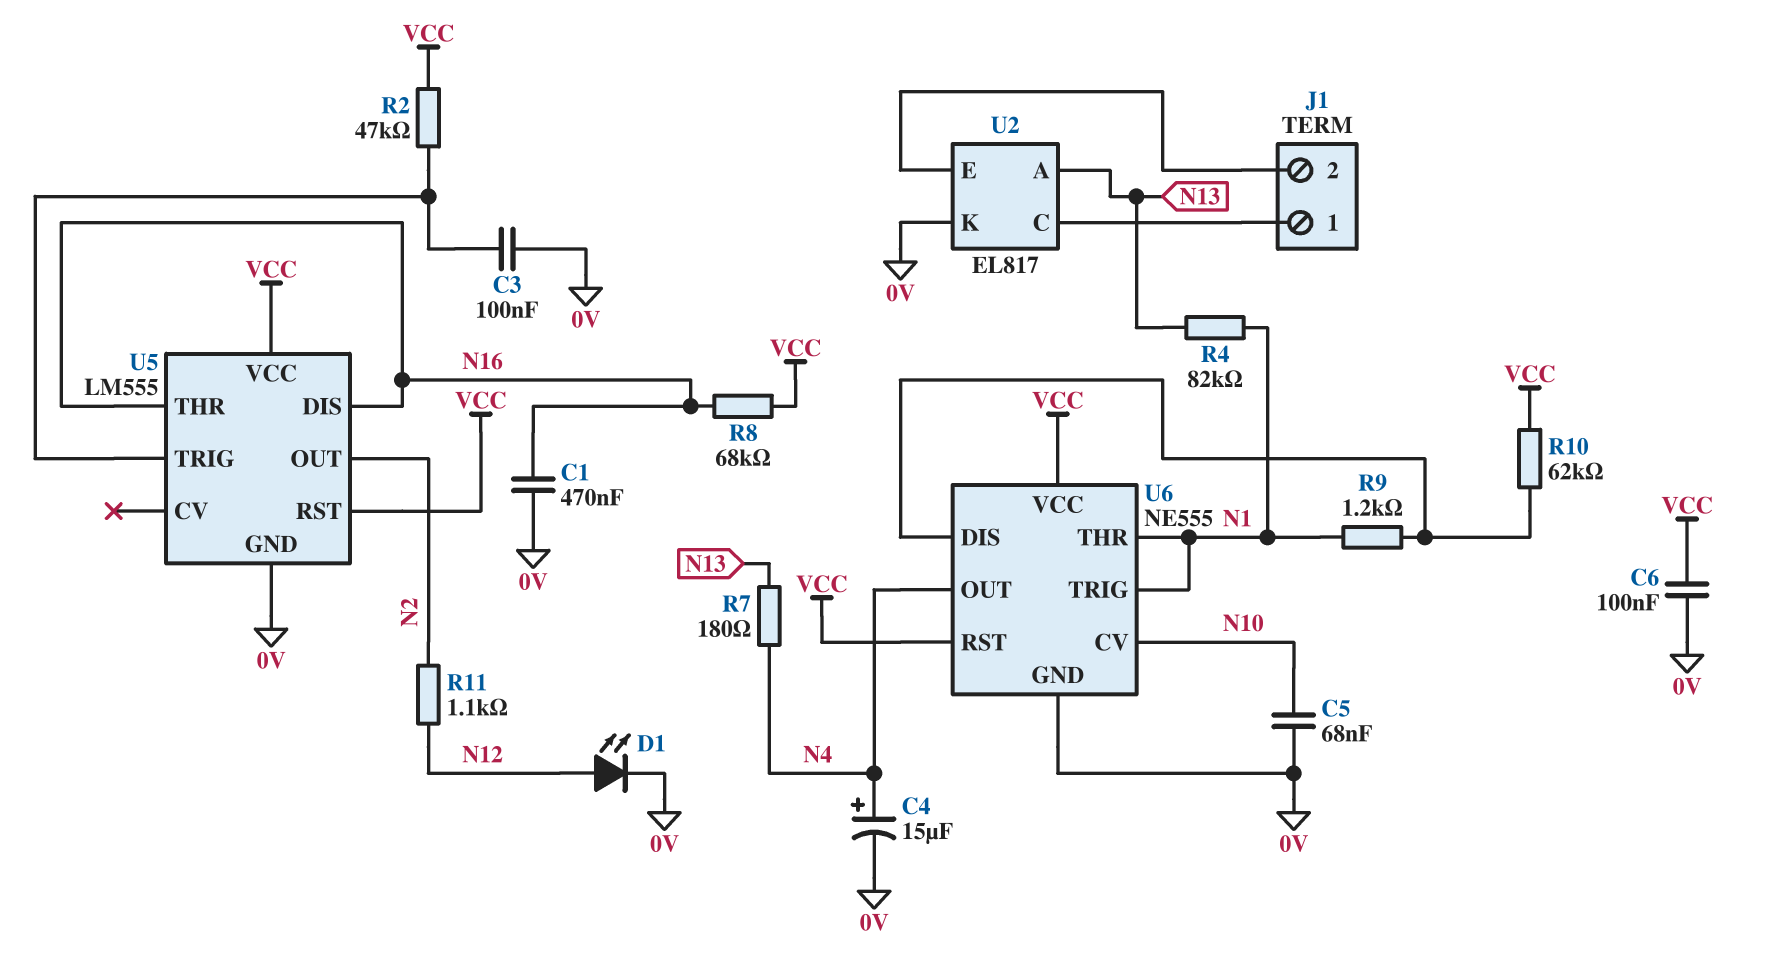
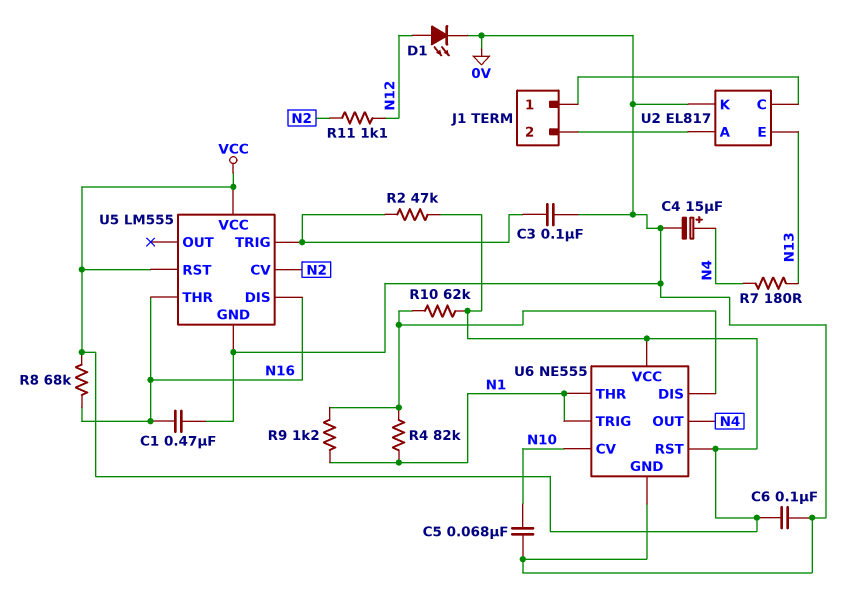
R4: 82k (N1, N13) -> 82k (N1, U6/DIS)
U2 pin A: N13 -> J1/2
U2 pin E: J1/2 -> N13
U5 pin CV: none -> N2
U5 pin OUT: N2 -> none

